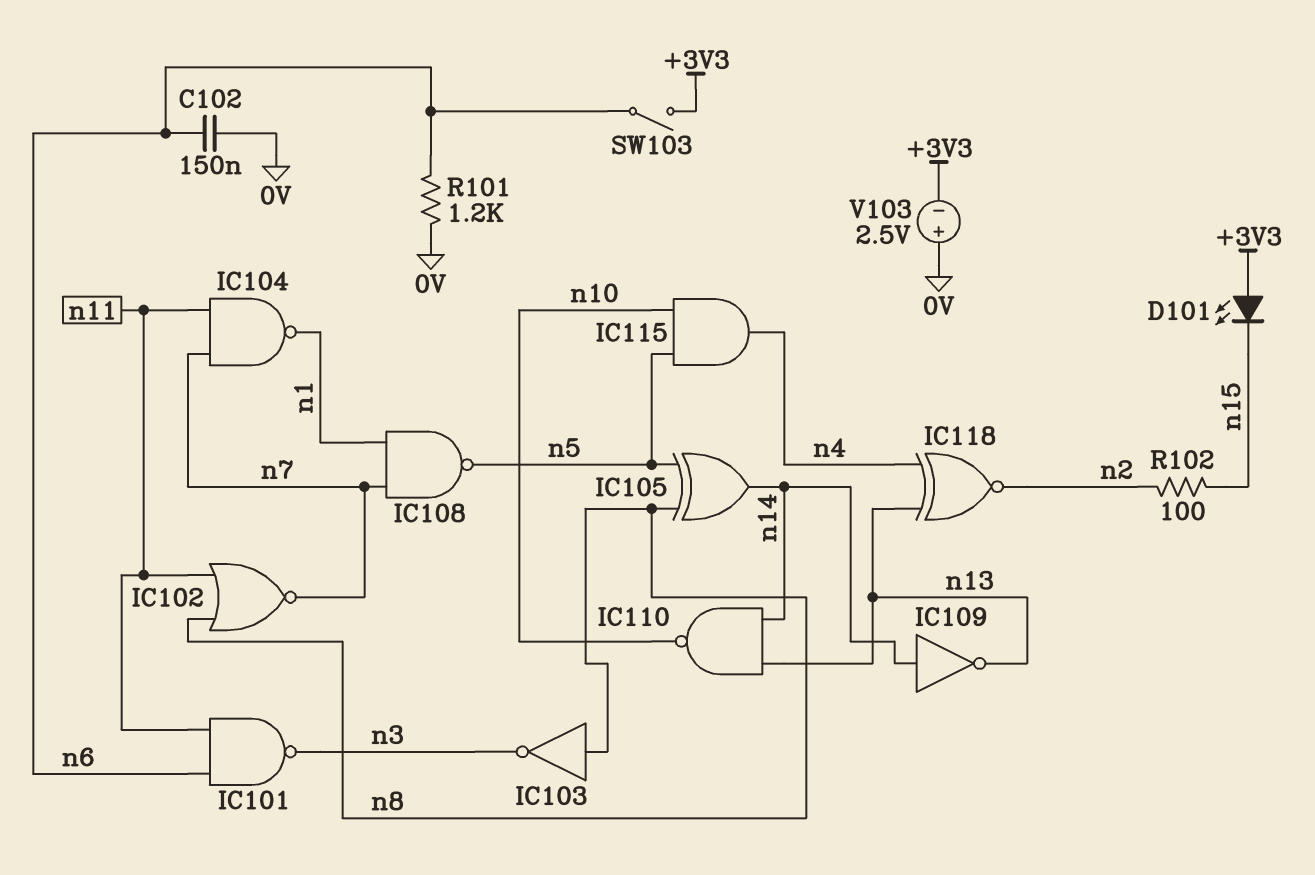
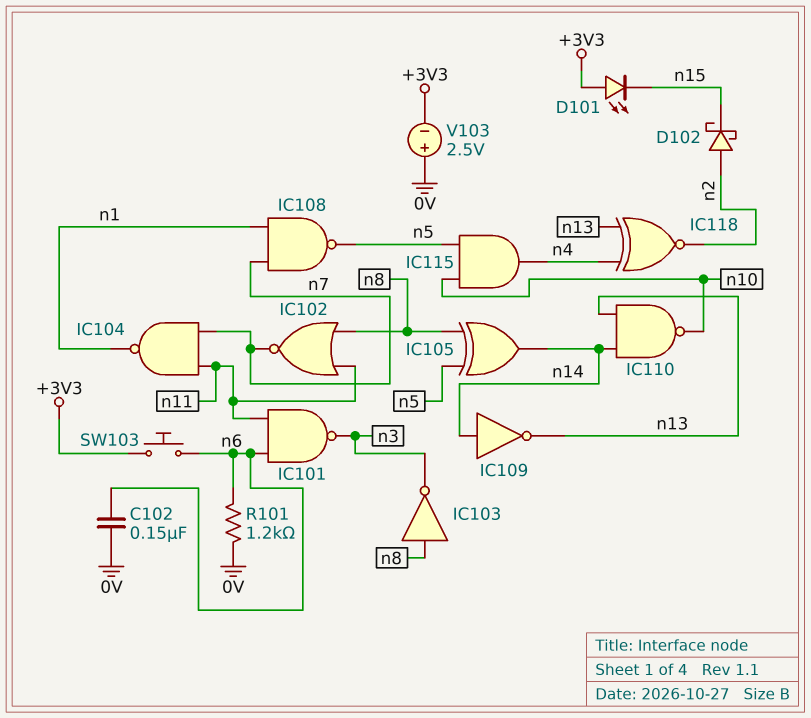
D102: none -> schottky (A n2, K n15)
R102: 100 (n2, n15) -> none
SW103: switch (+3V3, n6) -> button (+3V3, n6)

